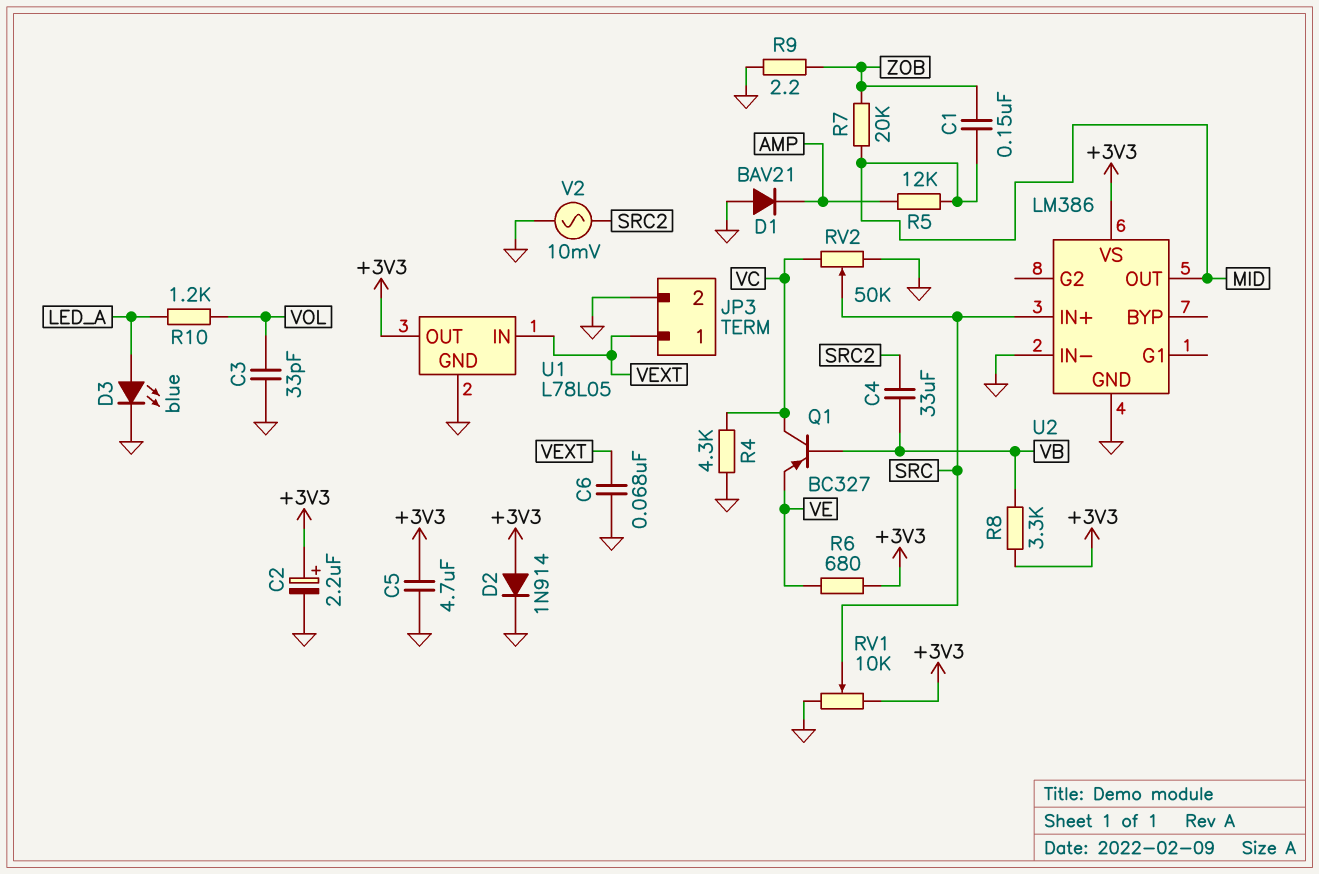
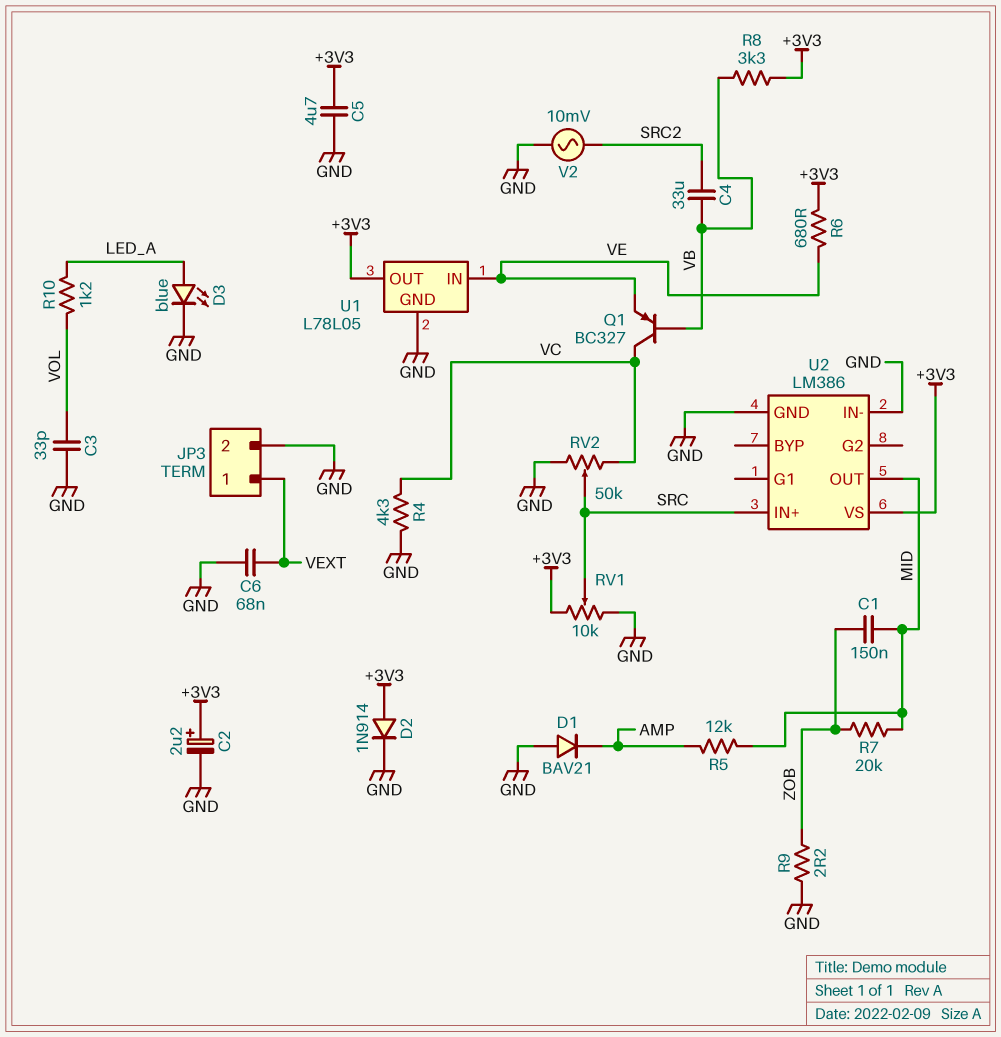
U1 pin IN: VEXT -> VE

